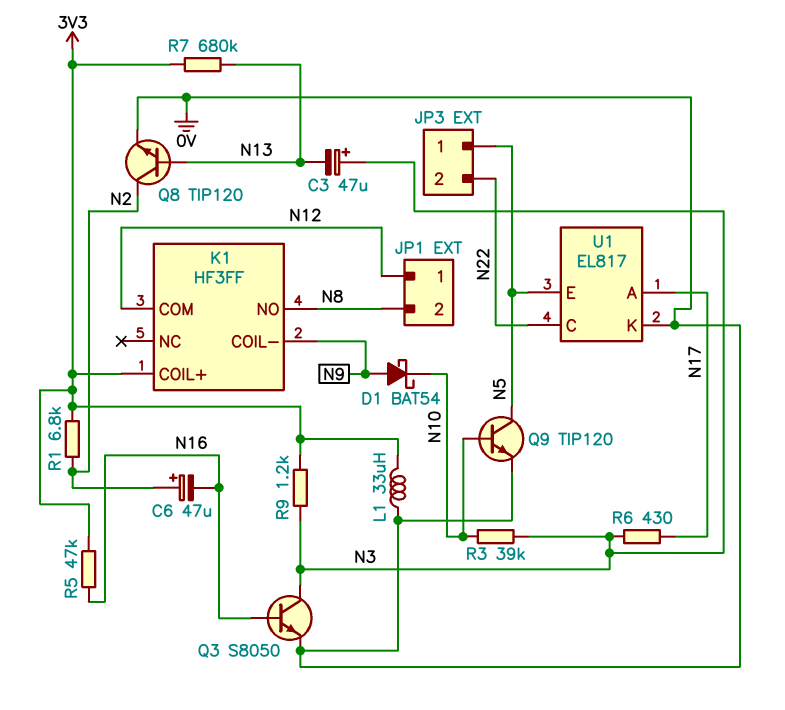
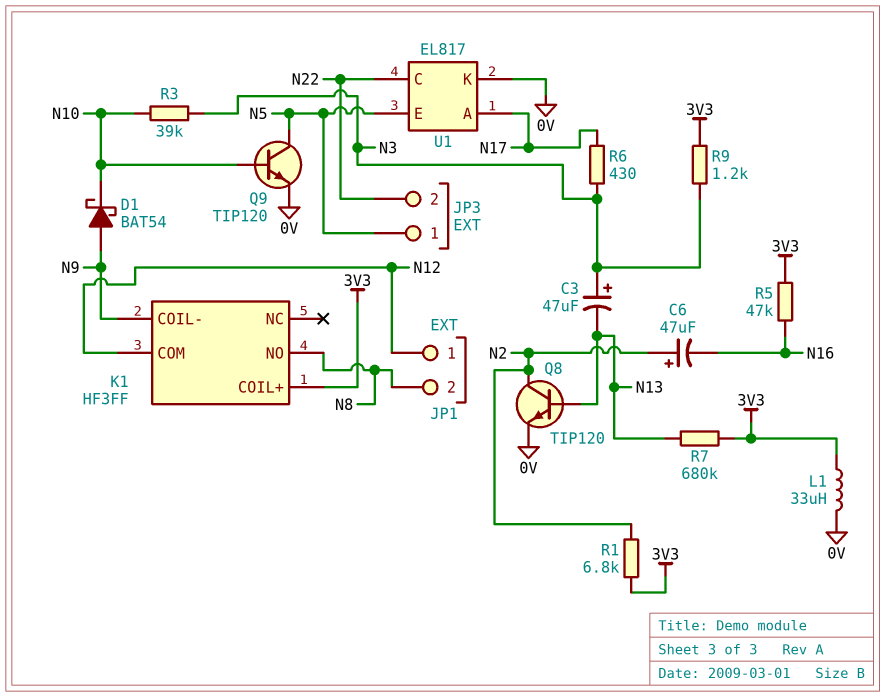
Q3: NPN S8050 (B N16, C N3, E 0V) -> none

